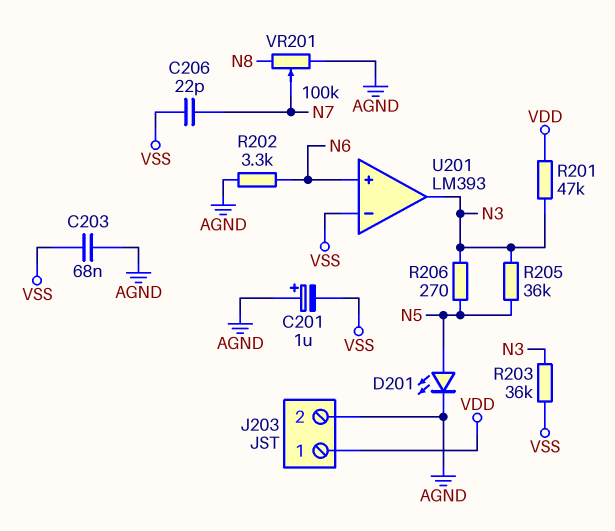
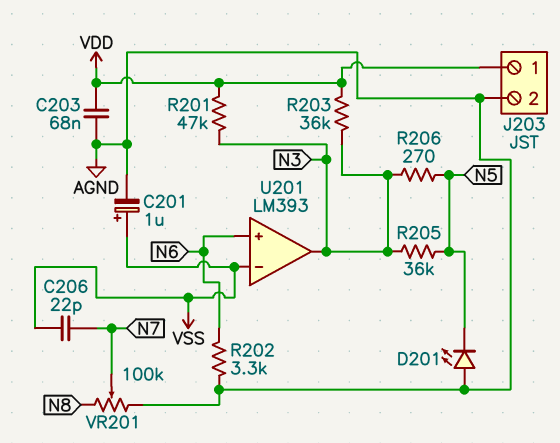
C201: 1uF (plus AGND, minus VSS) -> 1uF (plus VSS, minus AGND)
C203: 68nF (AGND, VSS) -> 68nF (AGND, VDD)
D201: LED (A N5, K AGND) -> LED (A AGND, K N5)
R203: 36k (N3, VSS) -> 36k (N3, VDD)

